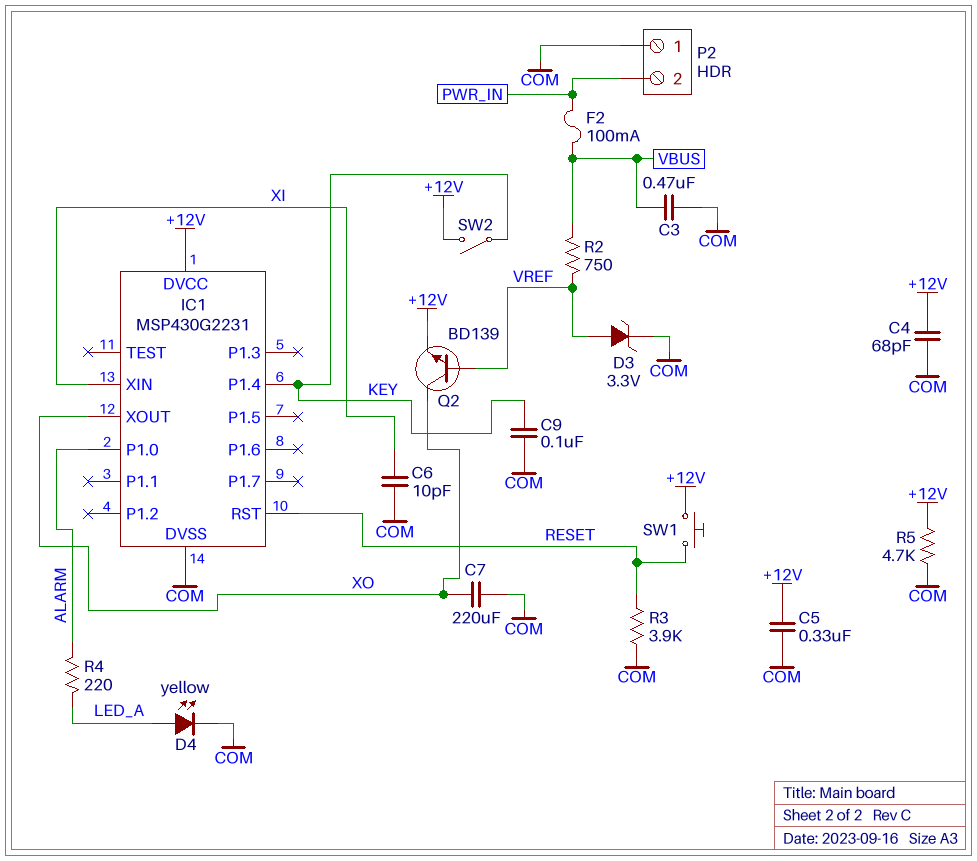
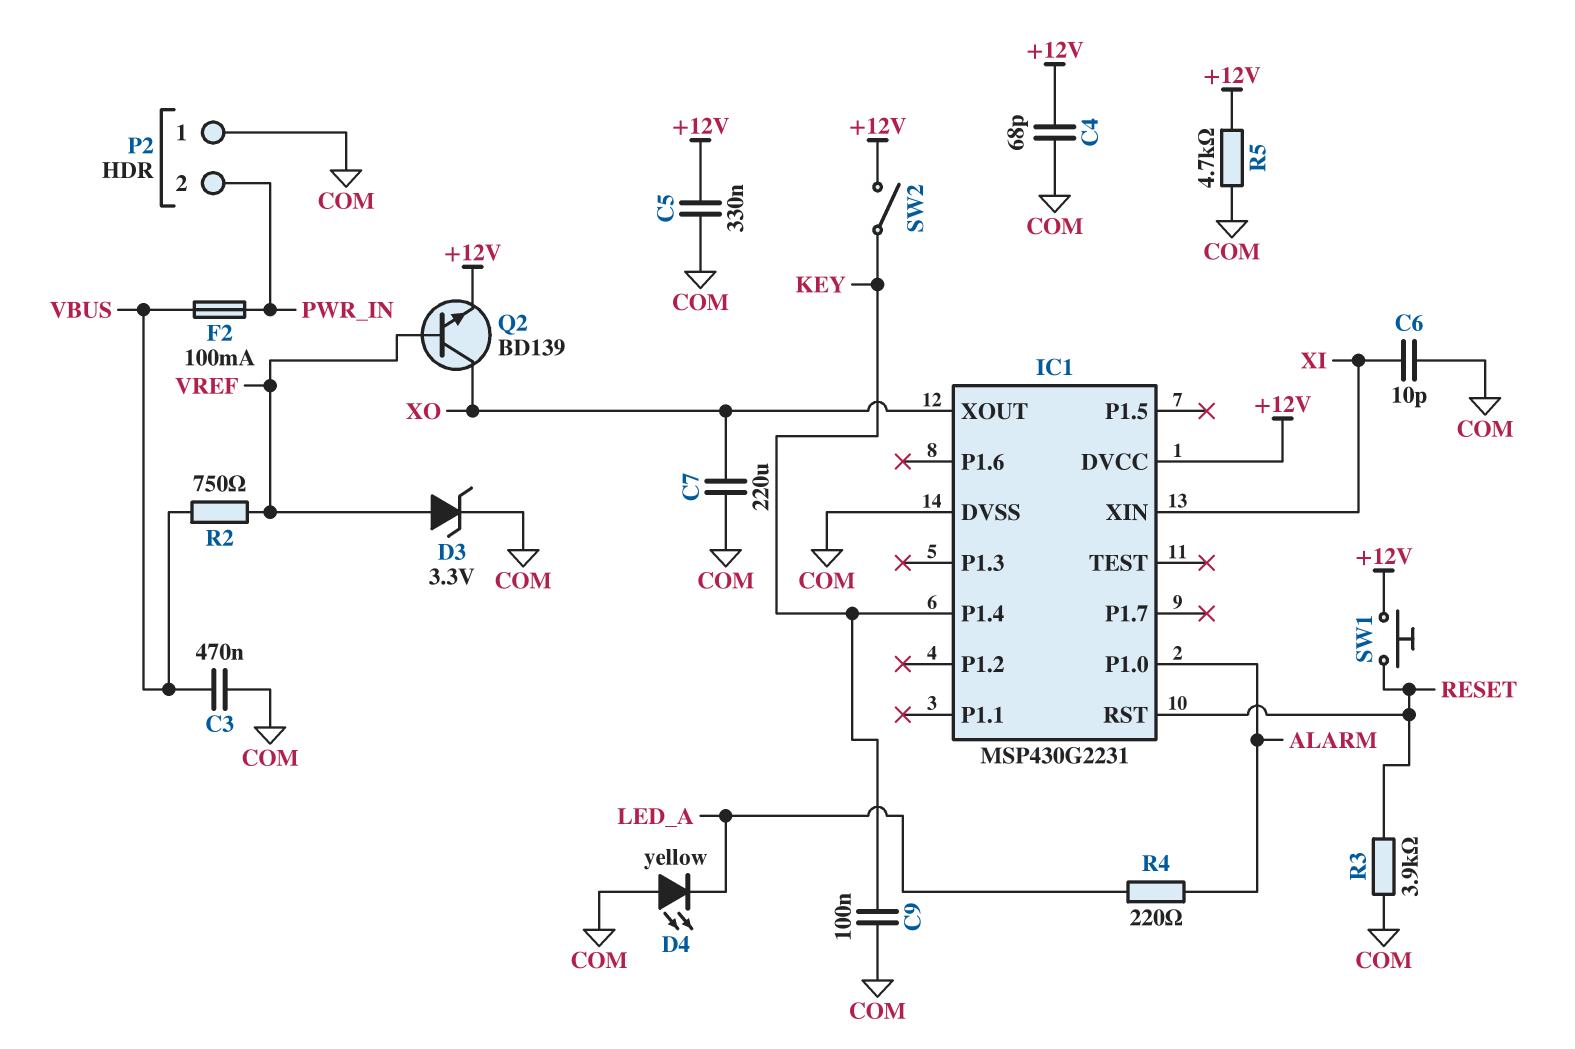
D4: LED yellow (A LED_A, K COM) -> LED yellow (A COM, K LED_A)

